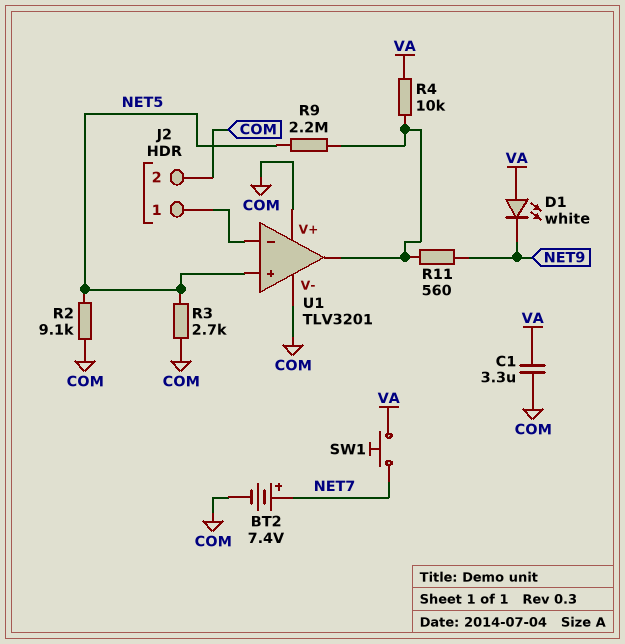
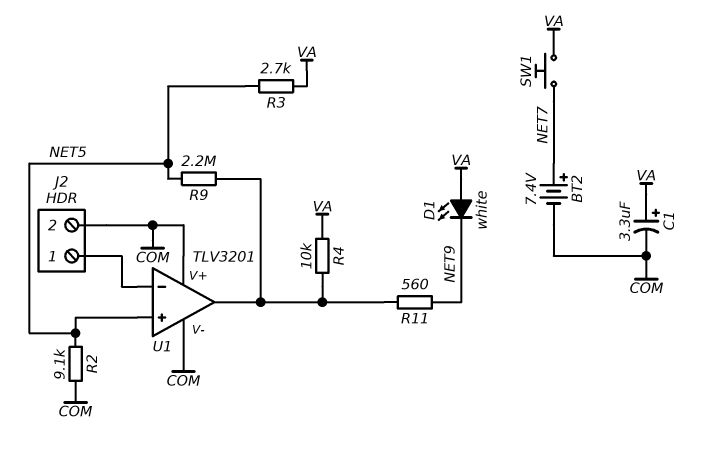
C1: 3.3uF (COM, VA) -> 3.3uF (plus VA, minus COM)
R3: 2.7k (COM, NET5) -> 2.7k (NET5, VA)

